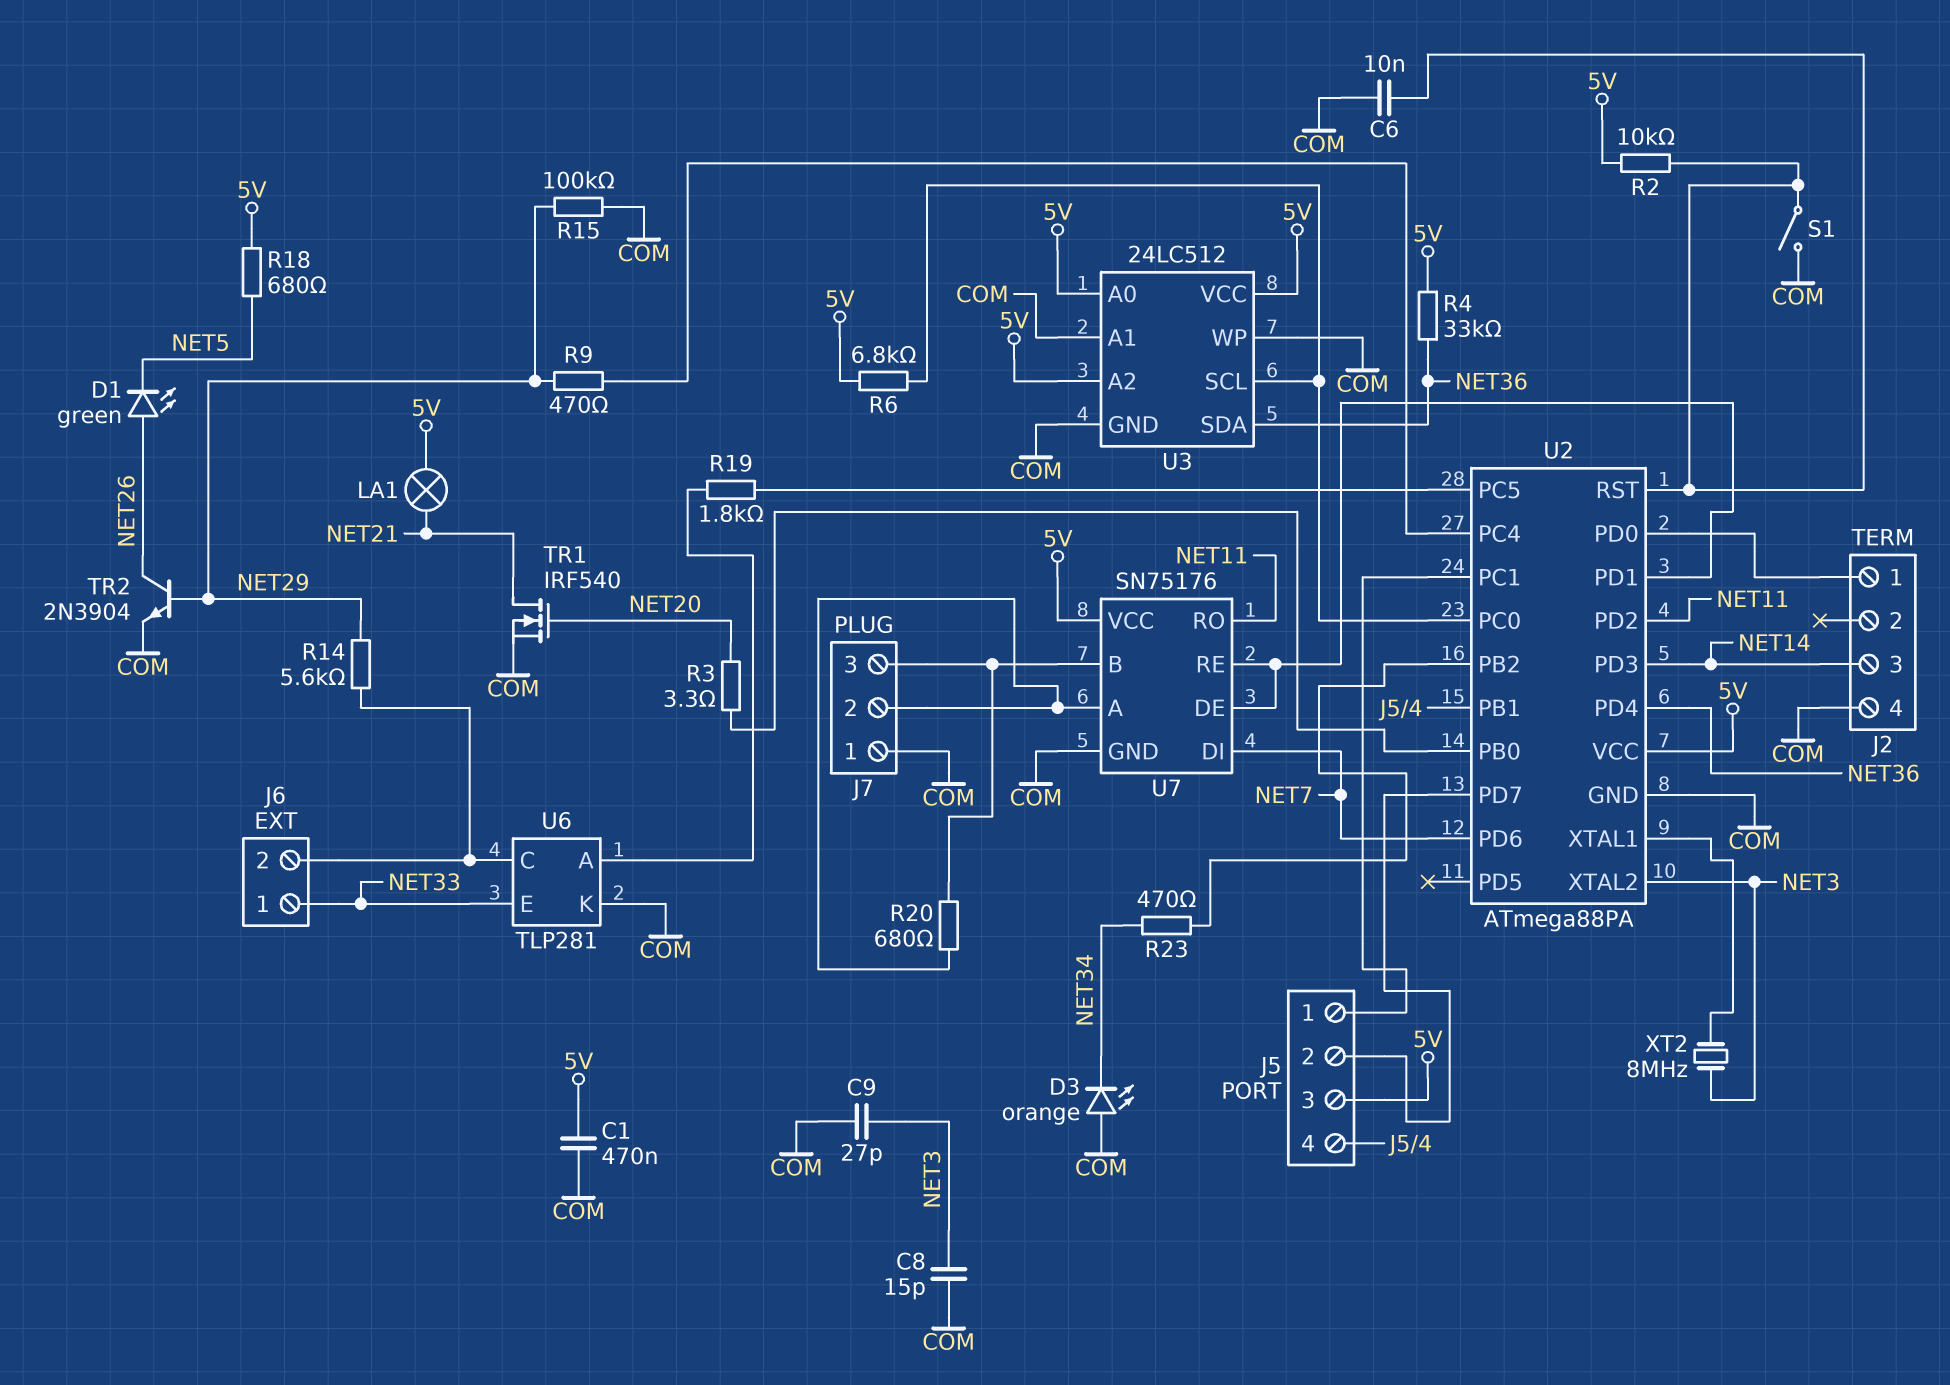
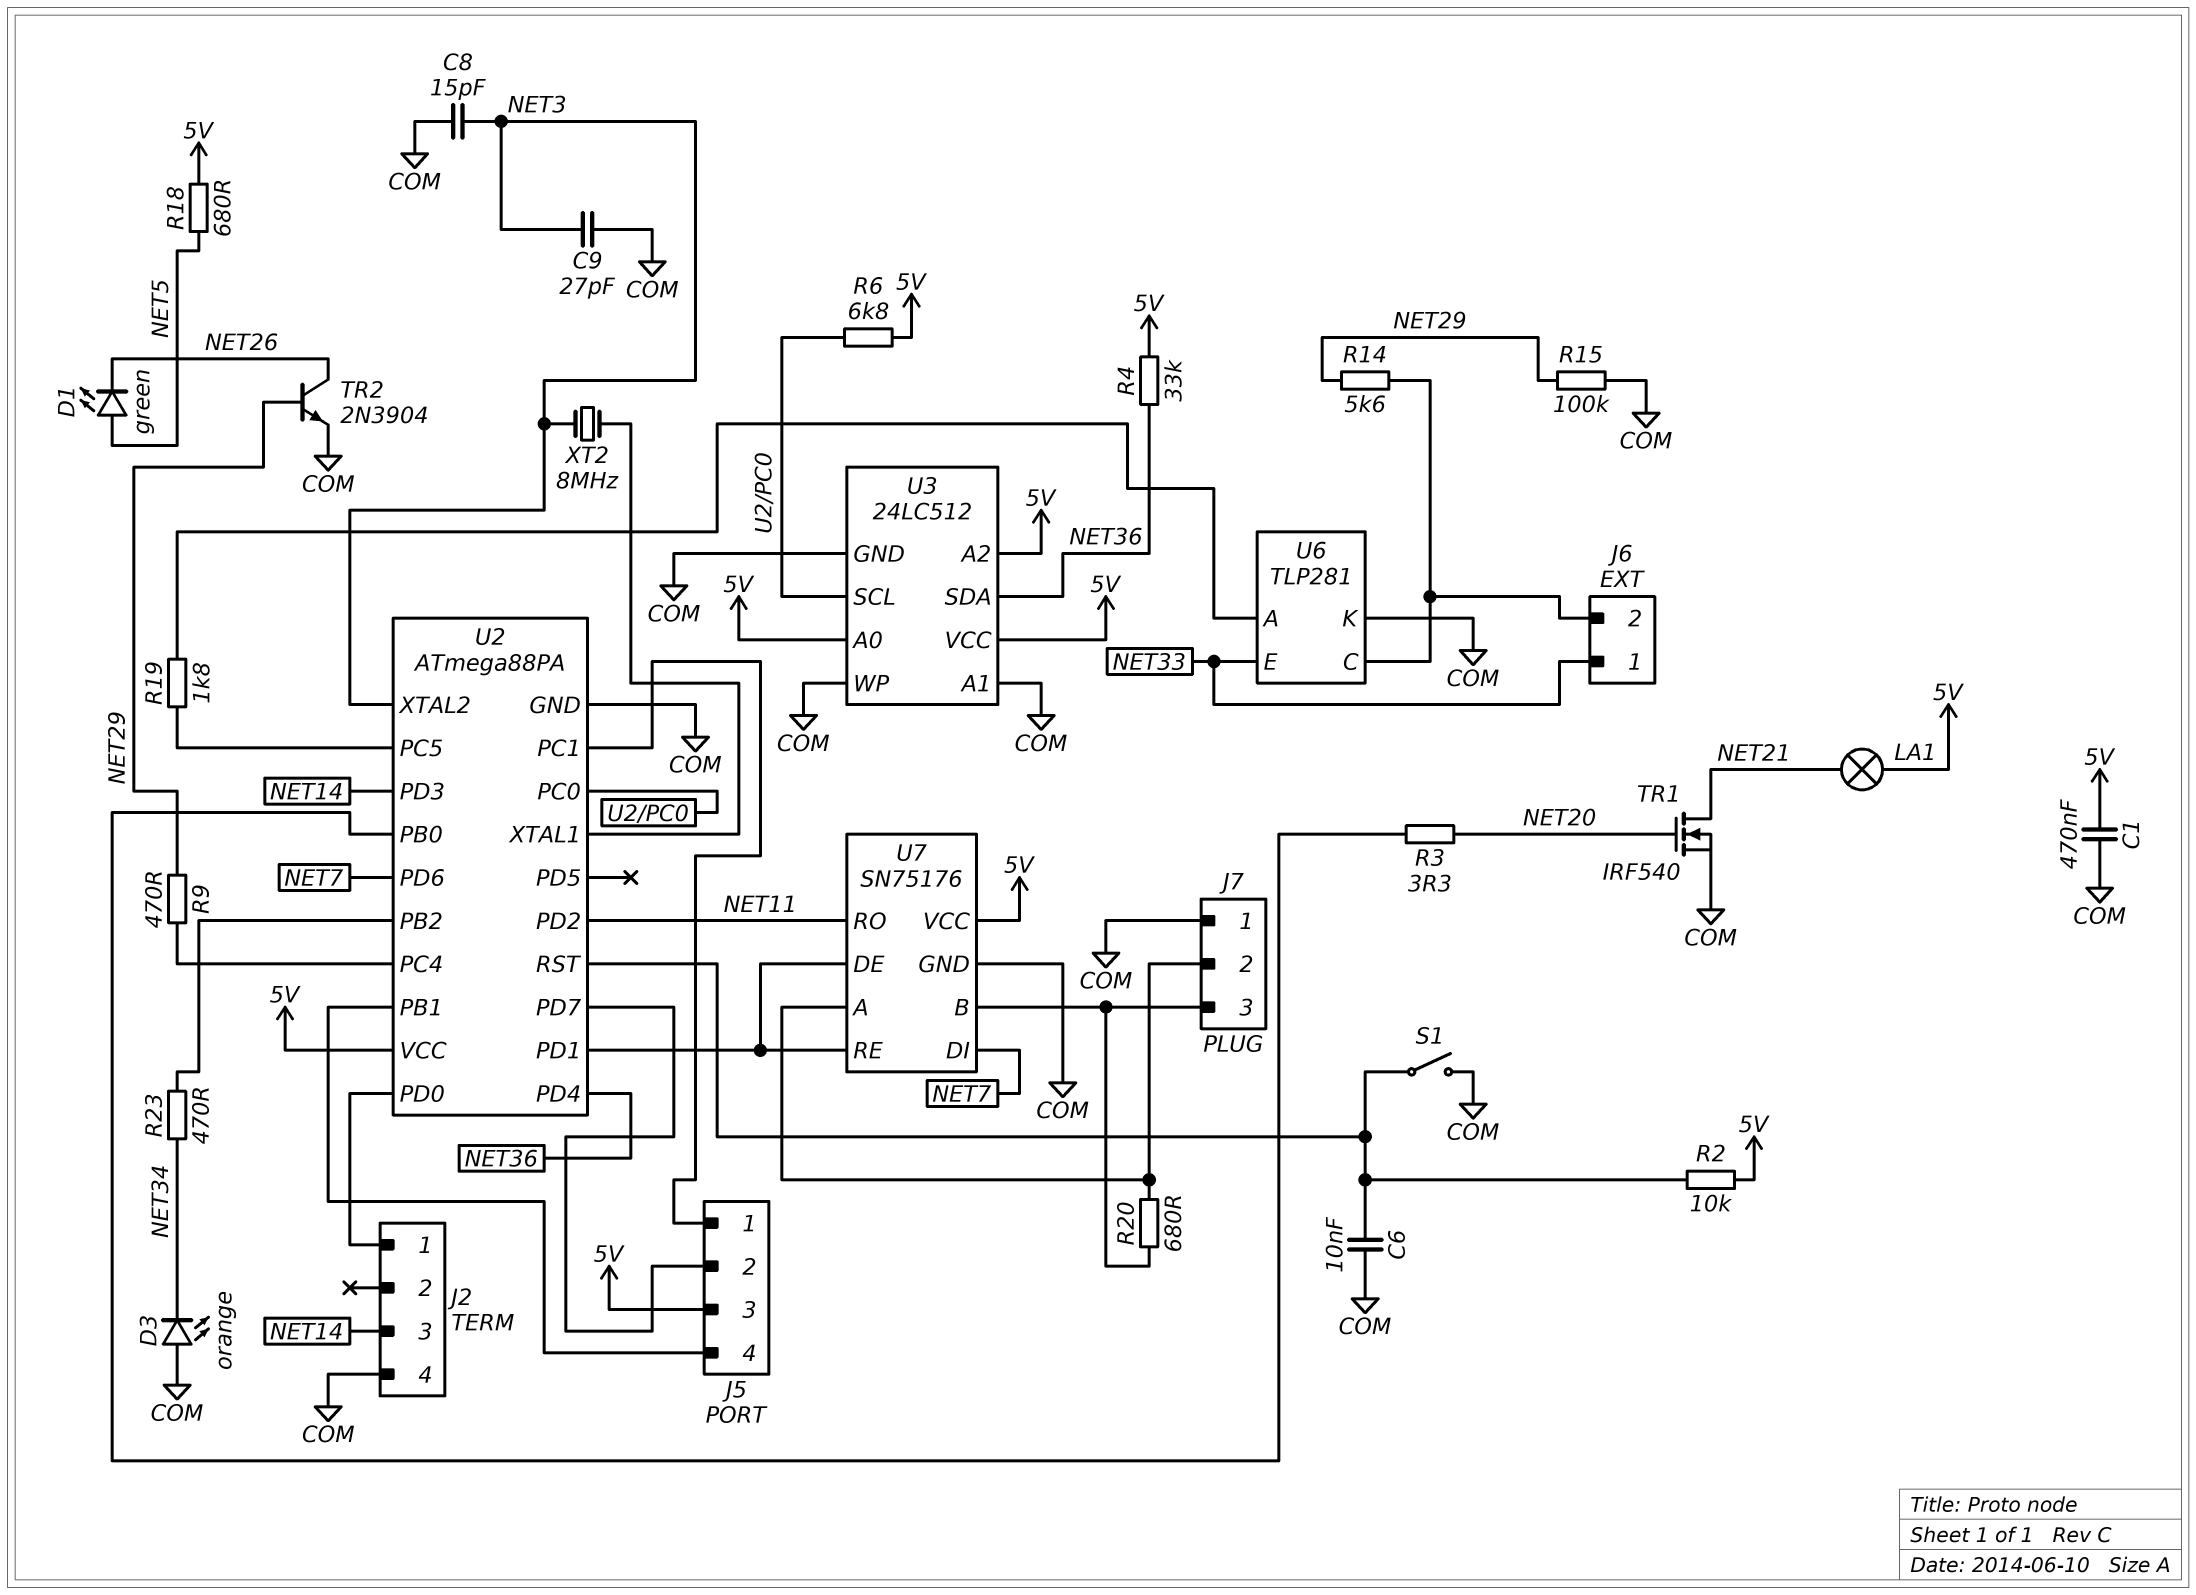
D1: LED green (A NET26, K NET5) -> LED green (A NET5, K NET26)

